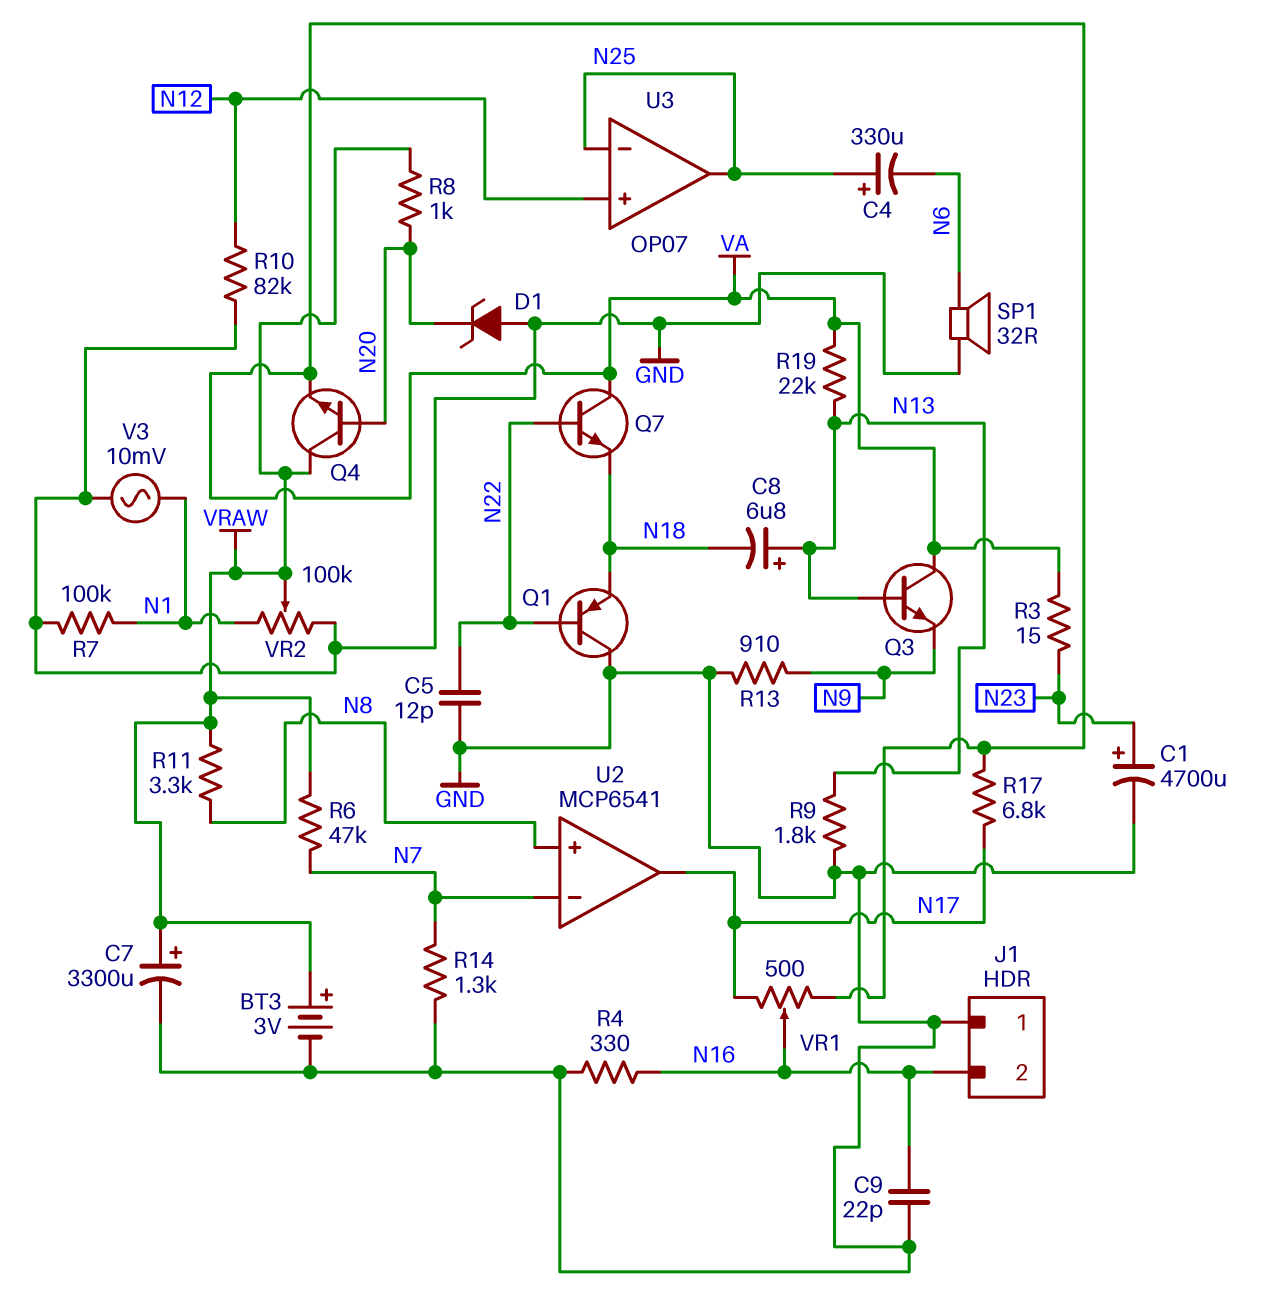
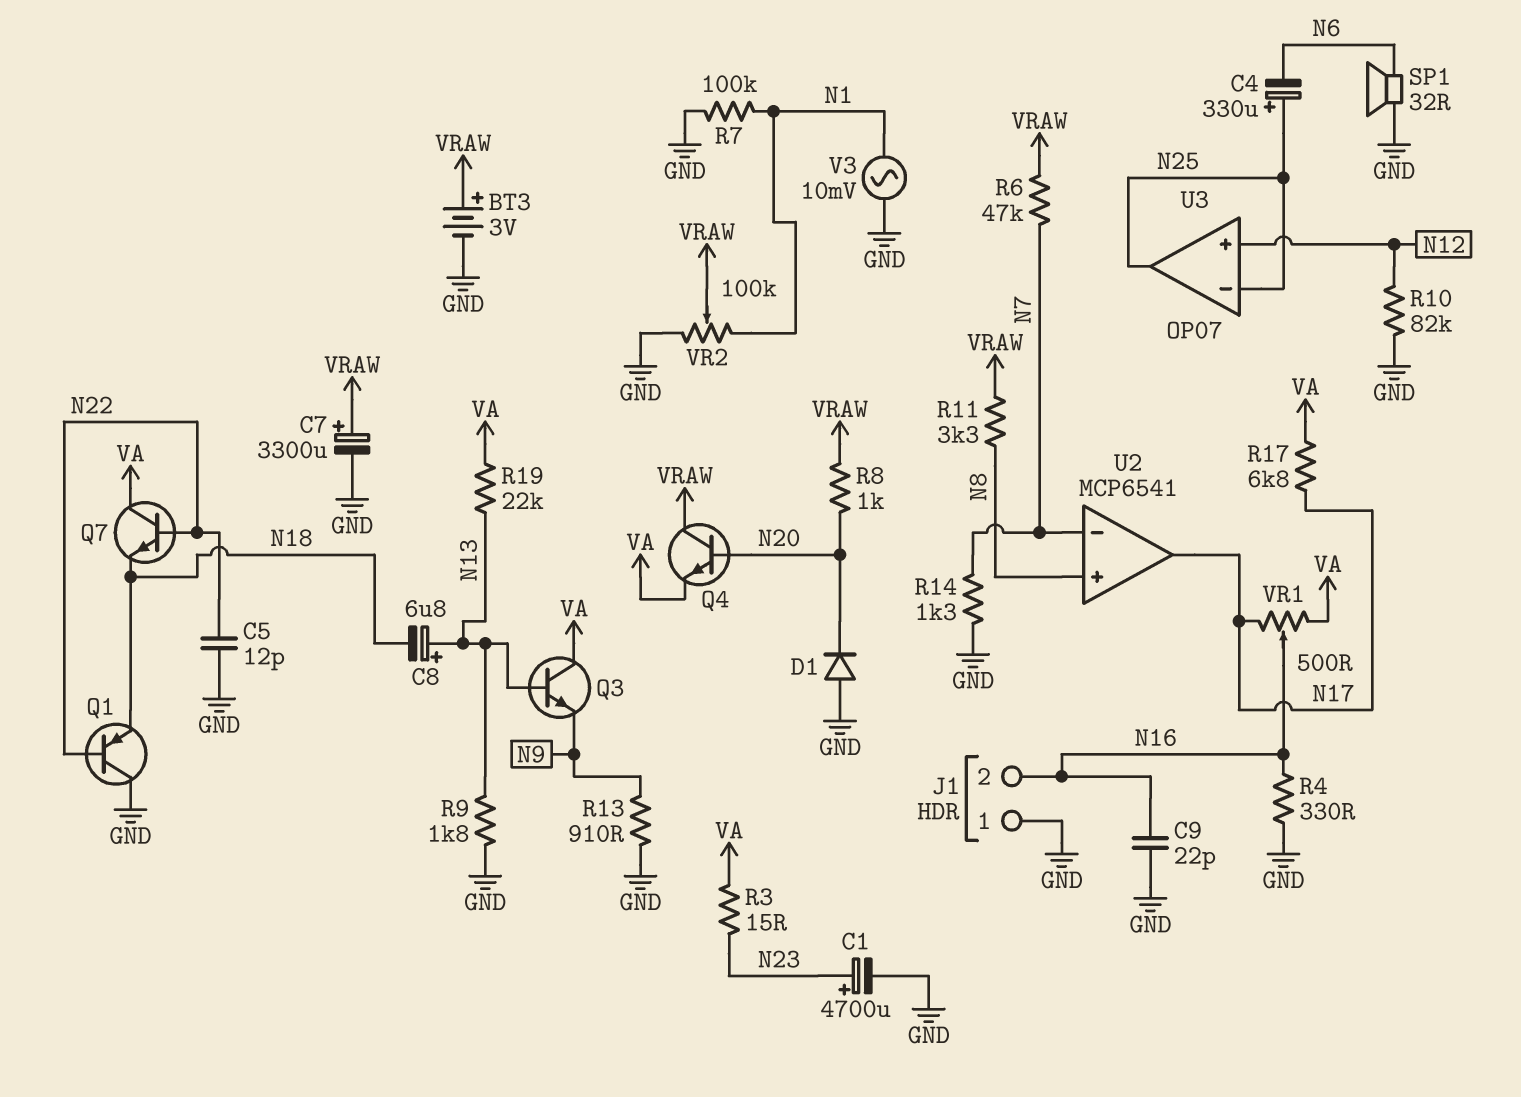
D1: zener (A GND, K N20) -> diode (A GND, K N20)

